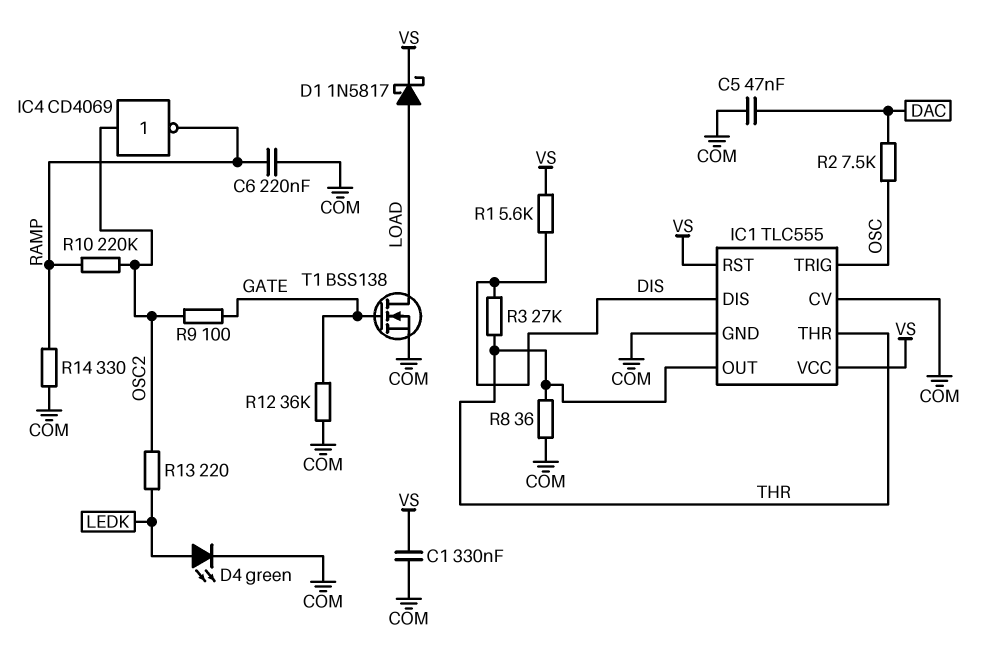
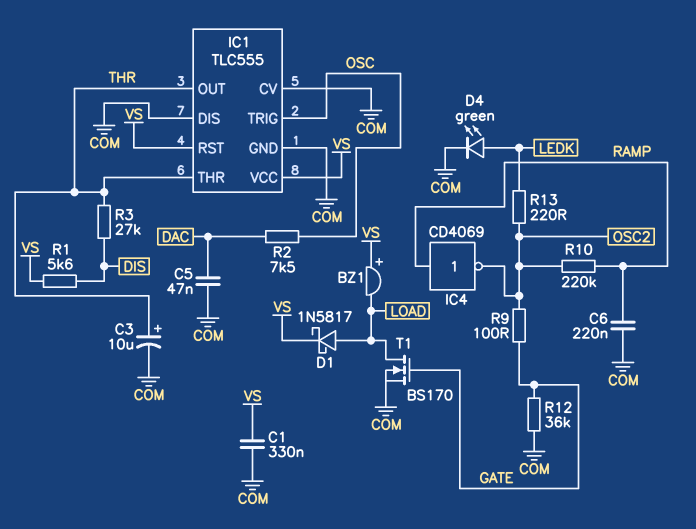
BZ1: none -> buzzer (plus VS, minus LOAD)
C3: none -> 10uF (plus THR, minus COM)
IC1 pin DIS: DIS -> COM
IC4: NOT CD4069 (in OSC2, out RAMP) -> NOT CD4069 (in RAMP, out OSC2)
R8: 36 (COM, THR) -> none
R14: 330 (COM, RAMP) -> none
T1: NMOS BSS138 (G GATE, D LOAD, S COM) -> NMOS BS170 (G GATE, D LOAD, S COM)

